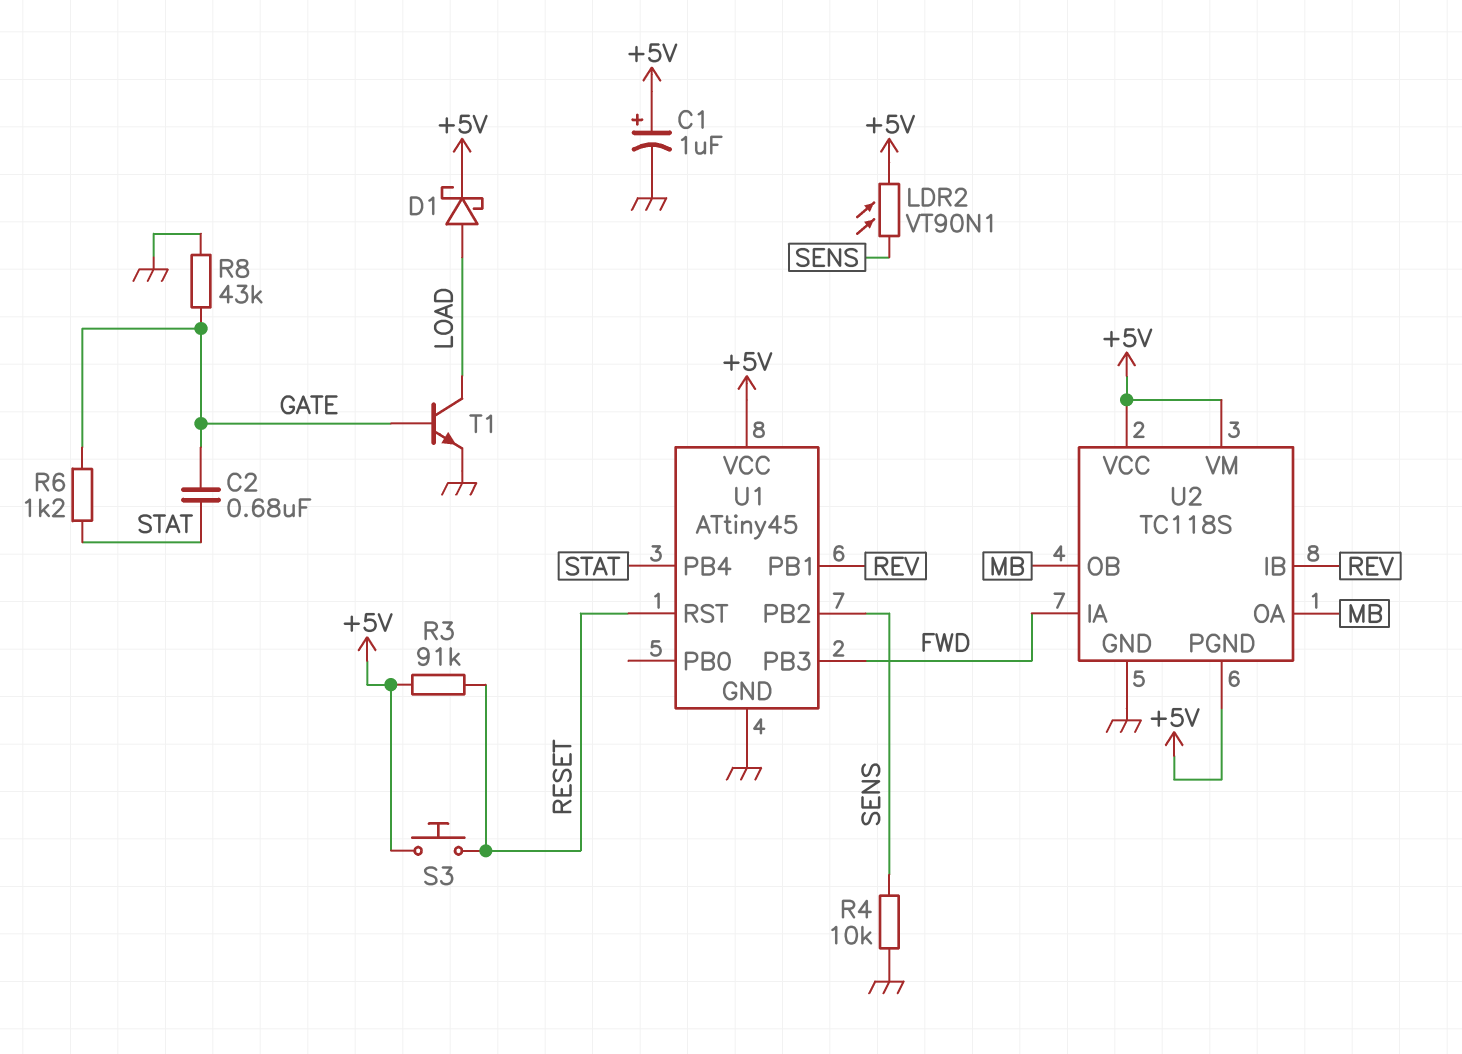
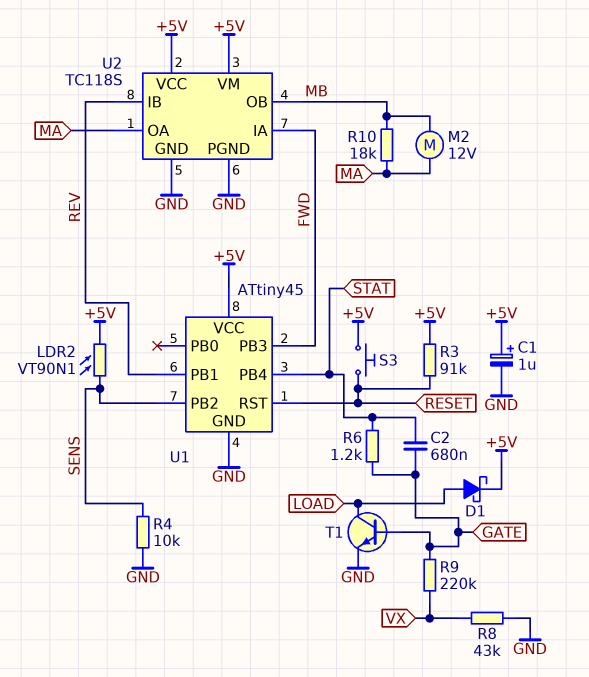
M2: none -> motor 12V (MA, MB)
R8: 43k (GATE, GND) -> 43k (GND, VX)
R9: none -> 220k (GATE, VX)
R10: none -> 18k (MA, MB)
U2 pin OA: MB -> MA
U2 pin PGND: +5V -> GND

